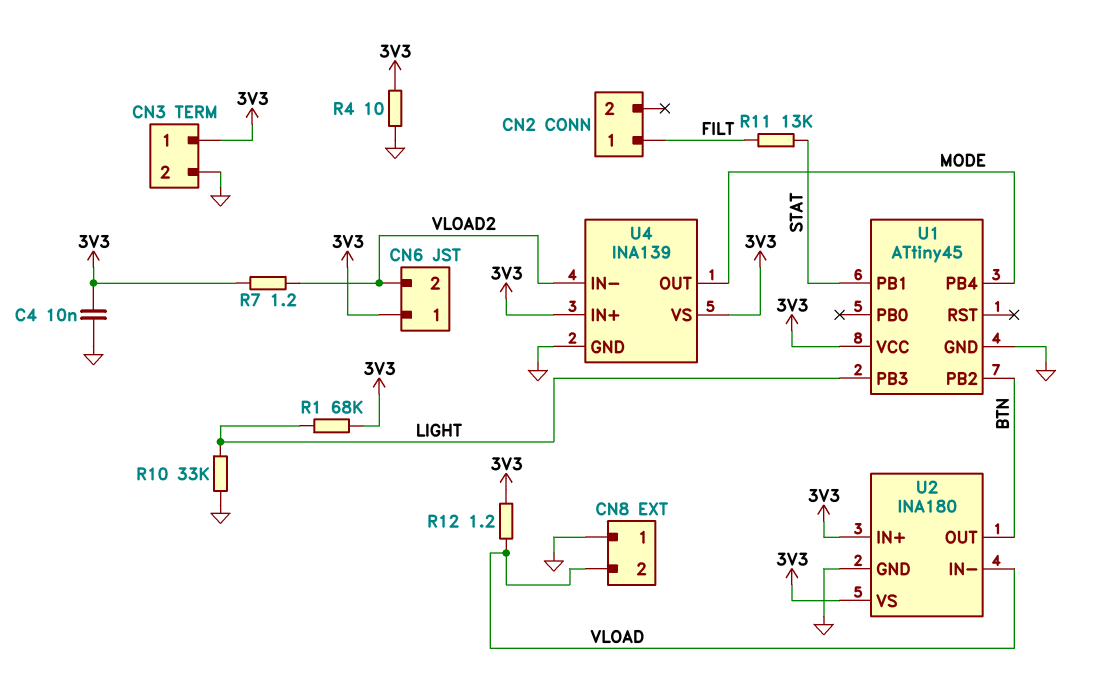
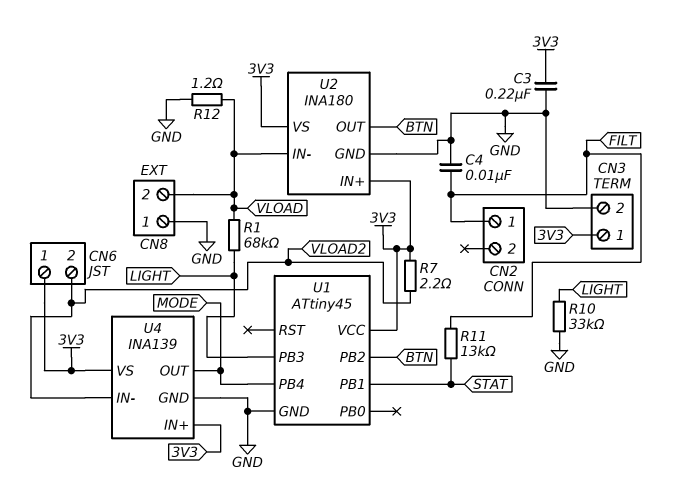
C3: none -> 220nF (3V3, GND)
C4: 10nF (3V3, GND) -> 10nF (FILT, GND)
R1: 68k (3V3, LIGHT) -> 68k (LIGHT, VLOAD)
R4: 10 (3V3, GND) -> none
R7: 1.2 (3V3, VLOAD2) -> 2.2 (3V3, VLOAD2)
R12: 1.2 (3V3, VLOAD) -> 1.2 (GND, VLOAD)

